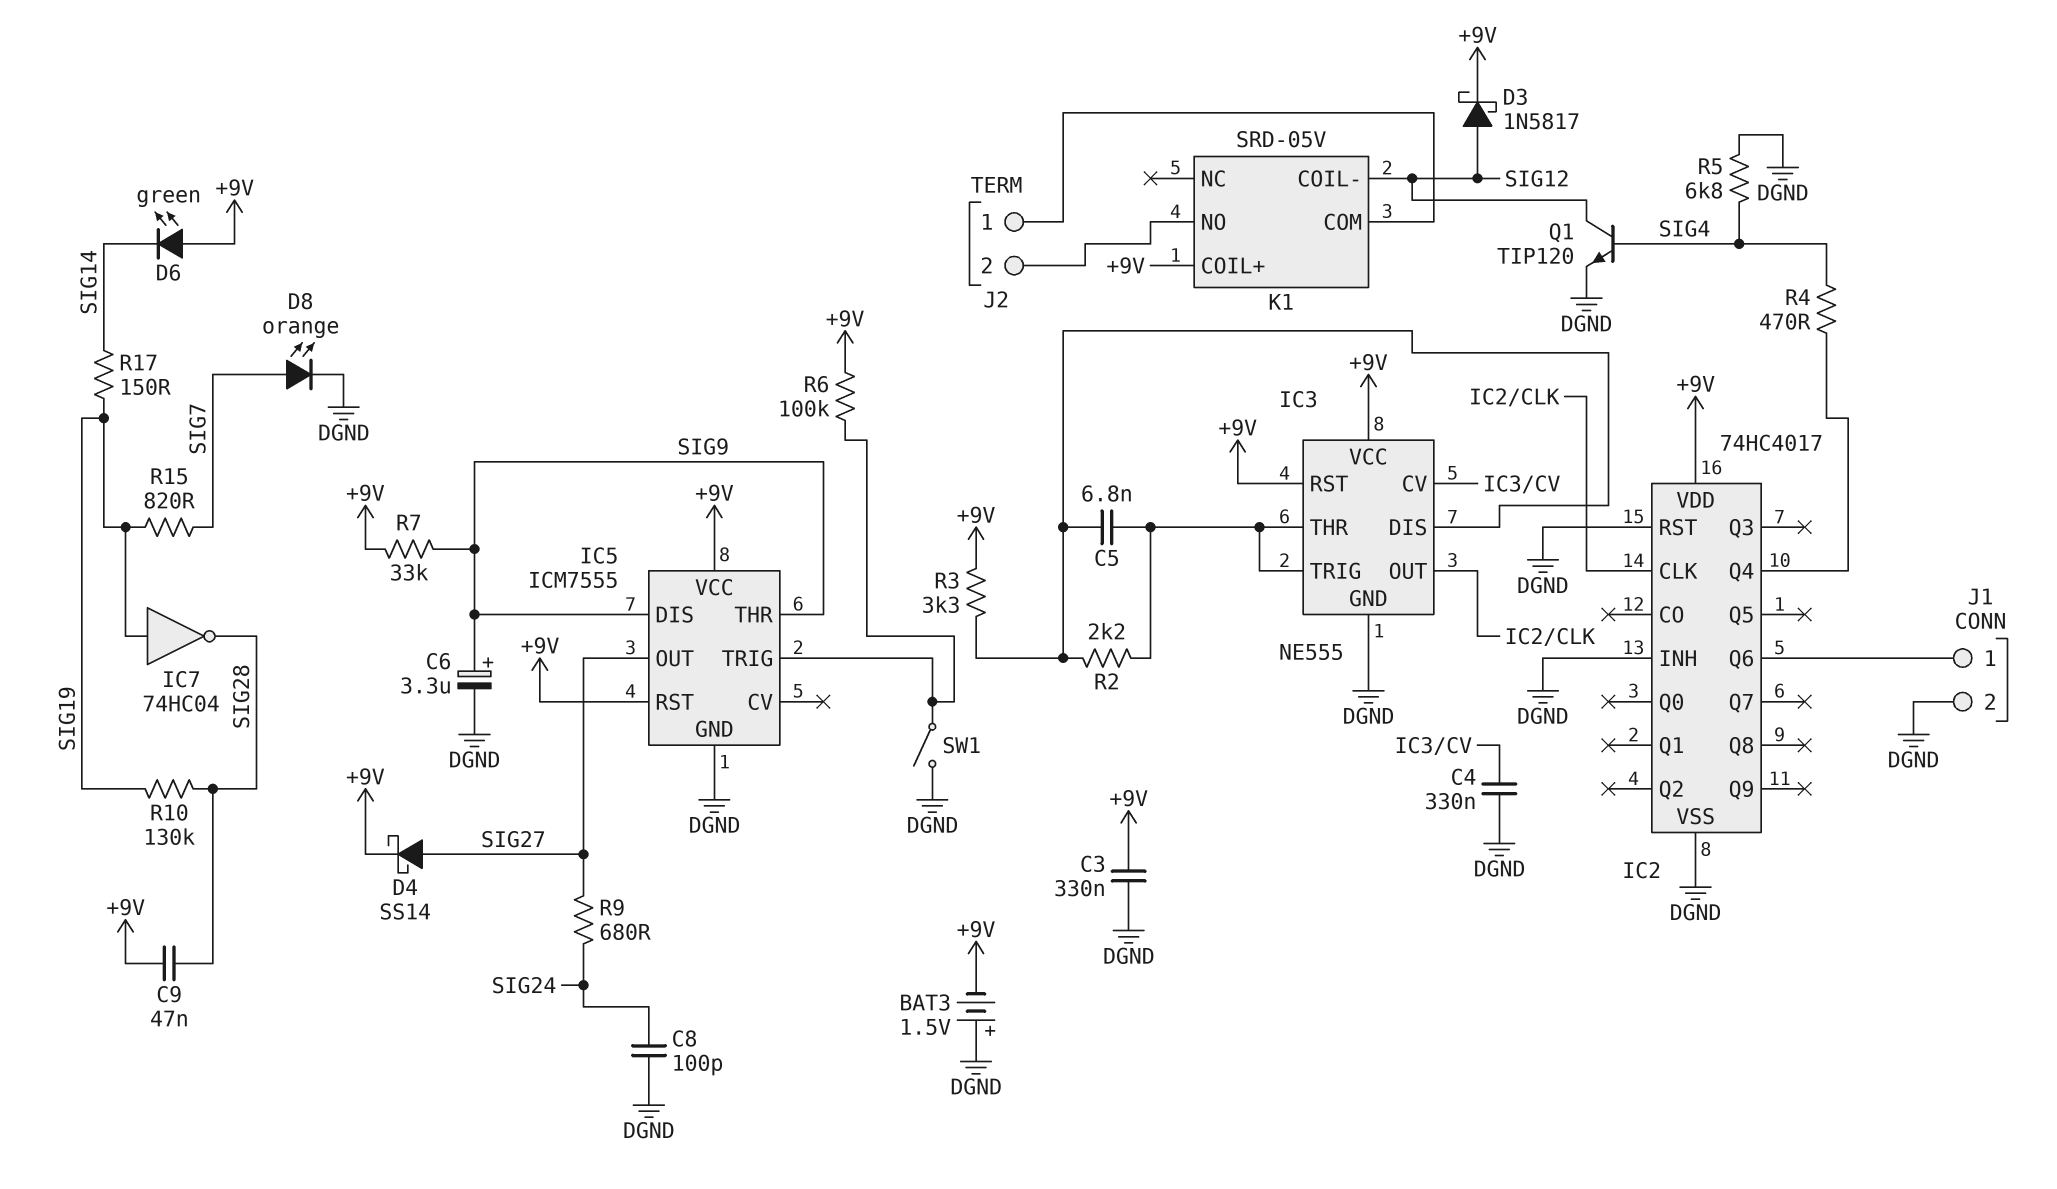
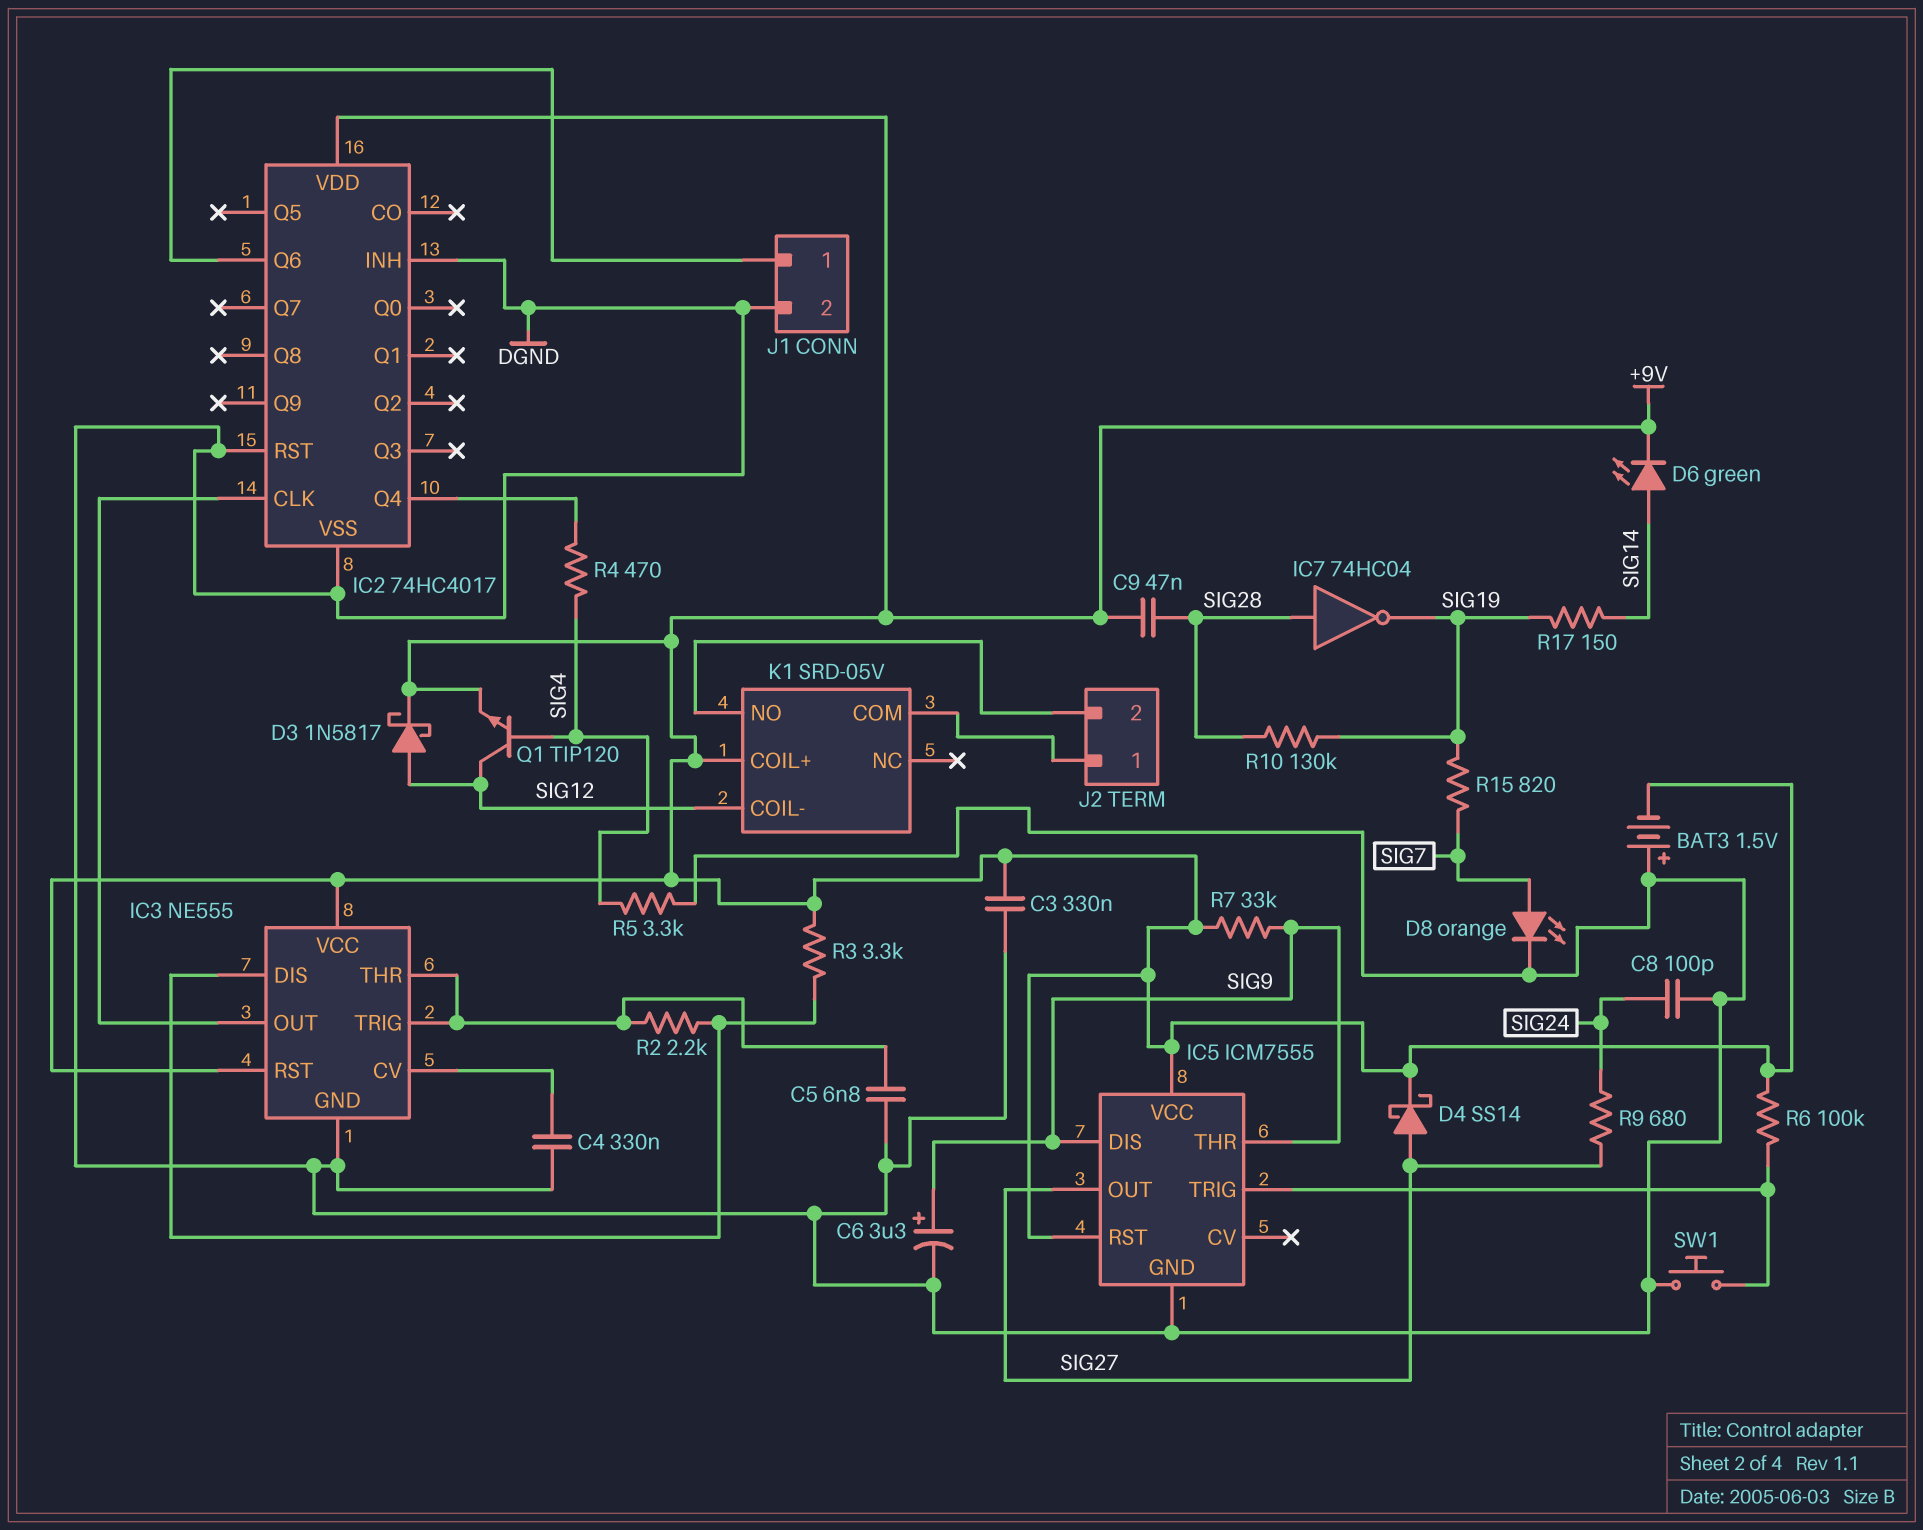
C5: 6.8nF (IC3/DIS, IC3/THR) -> 6.8nF (DGND, IC3/THR)
D6: LED green (A +9V, K SIG14) -> LED green (A SIG14, K +9V)
IC7: NOT 74HC04 (in SIG19, out SIG28) -> NOT 74HC04 (in SIG28, out SIG19)
Q1: NPN TIP120 (B SIG4, C SIG12, E DGND) -> NPN TIP120 (B SIG4, C SIG12, E +9V)
R5: 6.8k (DGND, SIG4) -> 3.3k (DGND, SIG4)
SW1: switch (DGND, IC5/TRIG) -> button (DGND, IC5/TRIG)

